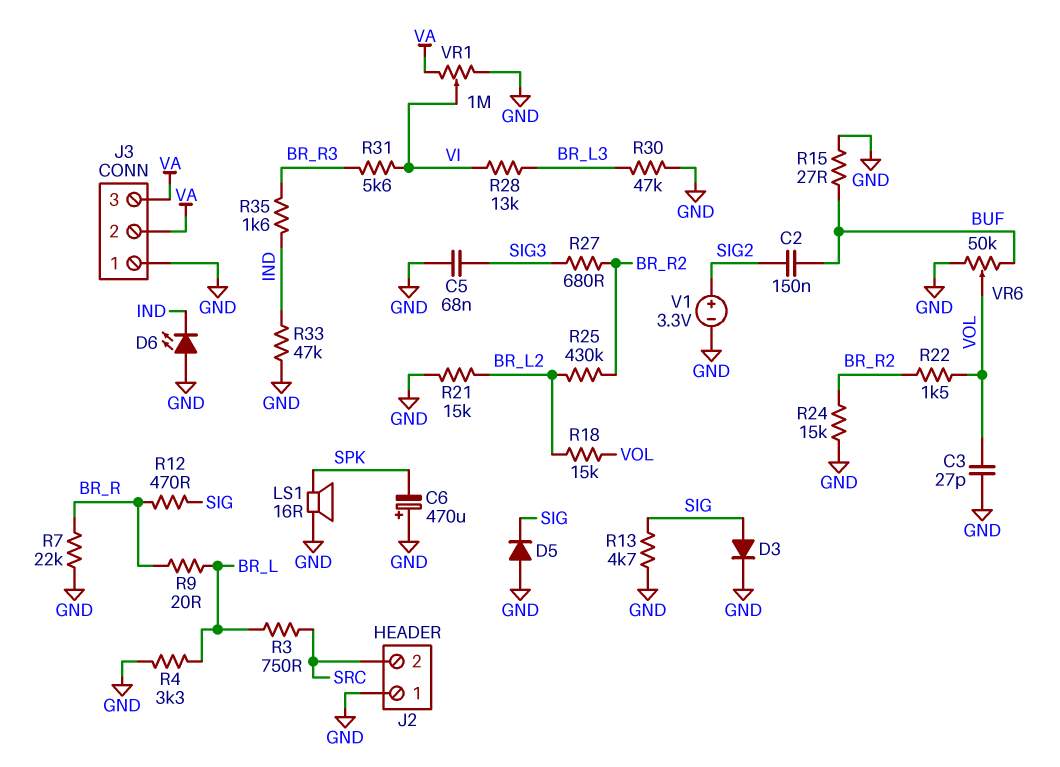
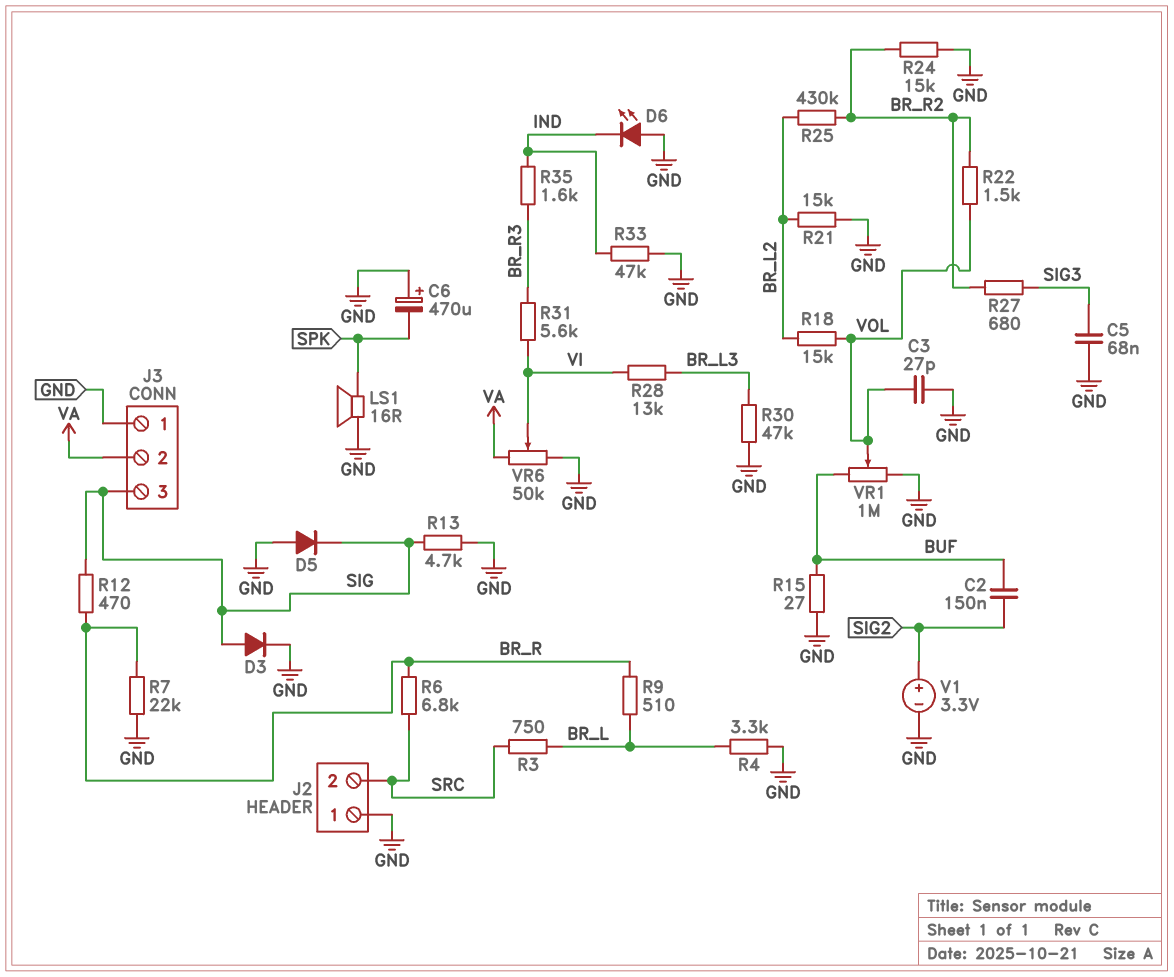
J3 pin 3: VA -> SIG
R6: none -> 6.8k (BR_R, SRC)
R9: 20 (BR_L, BR_R) -> 510 (BR_L, BR_R)
VR1: 1M (GND, VA, wiper VI) -> 1M (BUF, GND, wiper VOL)
VR6: 50k (BUF, GND, wiper VOL) -> 50k (GND, VA, wiper VI)

